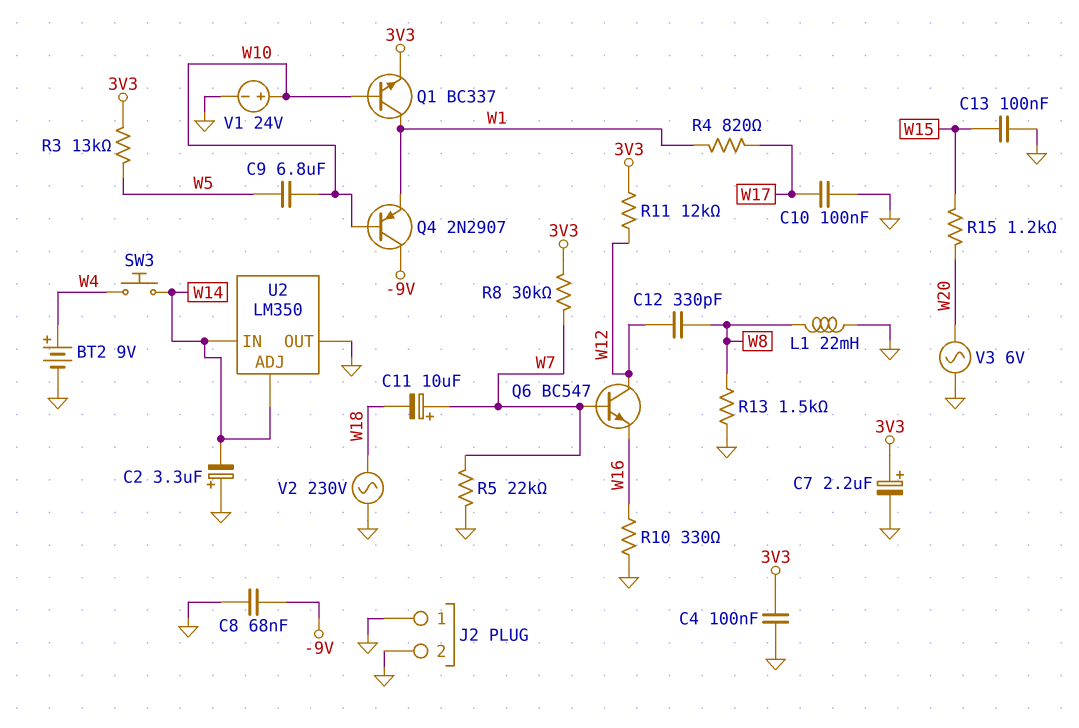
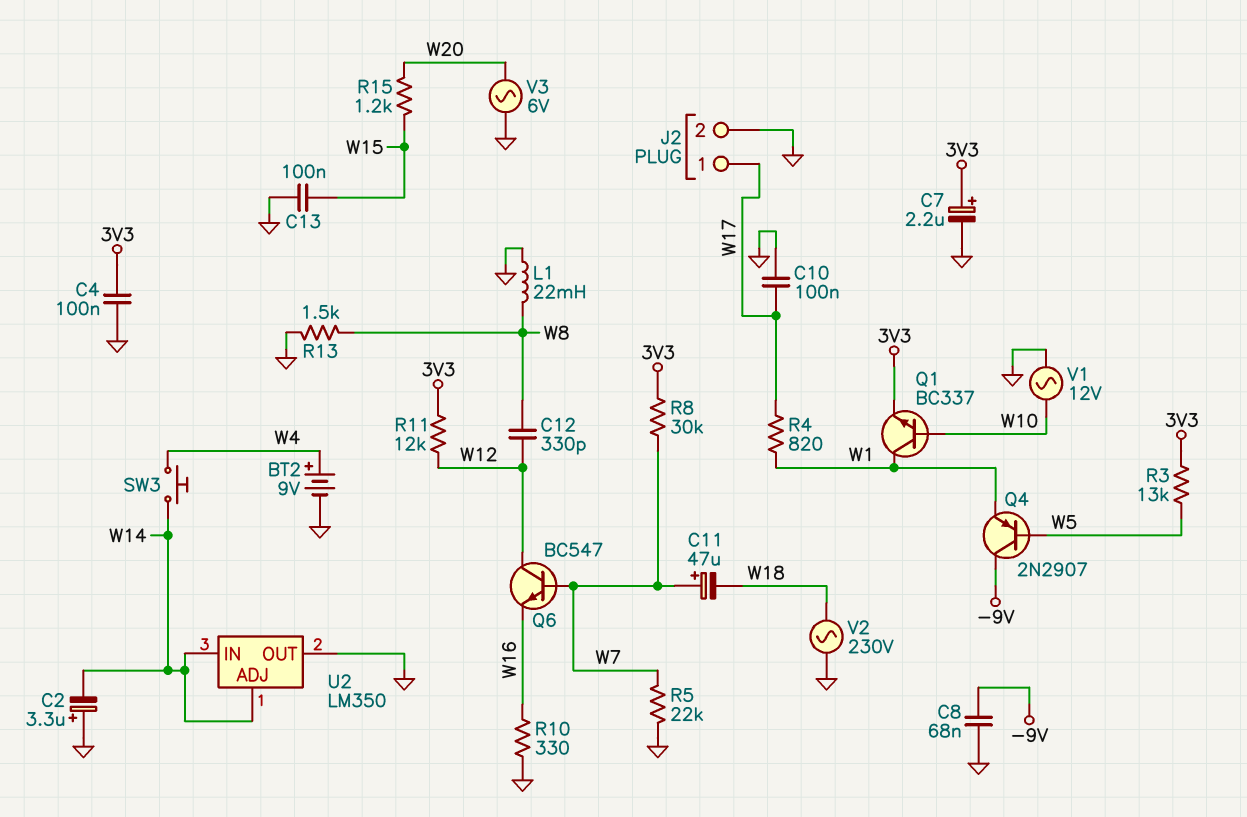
C9: 6.8uF (W5, W10) -> none
C11: 10uF (plus W7, minus W18) -> 47uF (plus W7, minus W18)
J2 pin 1: GND -> W17
Q4: PNP 2N2907 (B W10, C -9V, E W1) -> PNP 2N2907 (B W5, C -9V, E W1)
V1: 24V (plus W10, minus GND) -> AC 12V (GND, W10)

